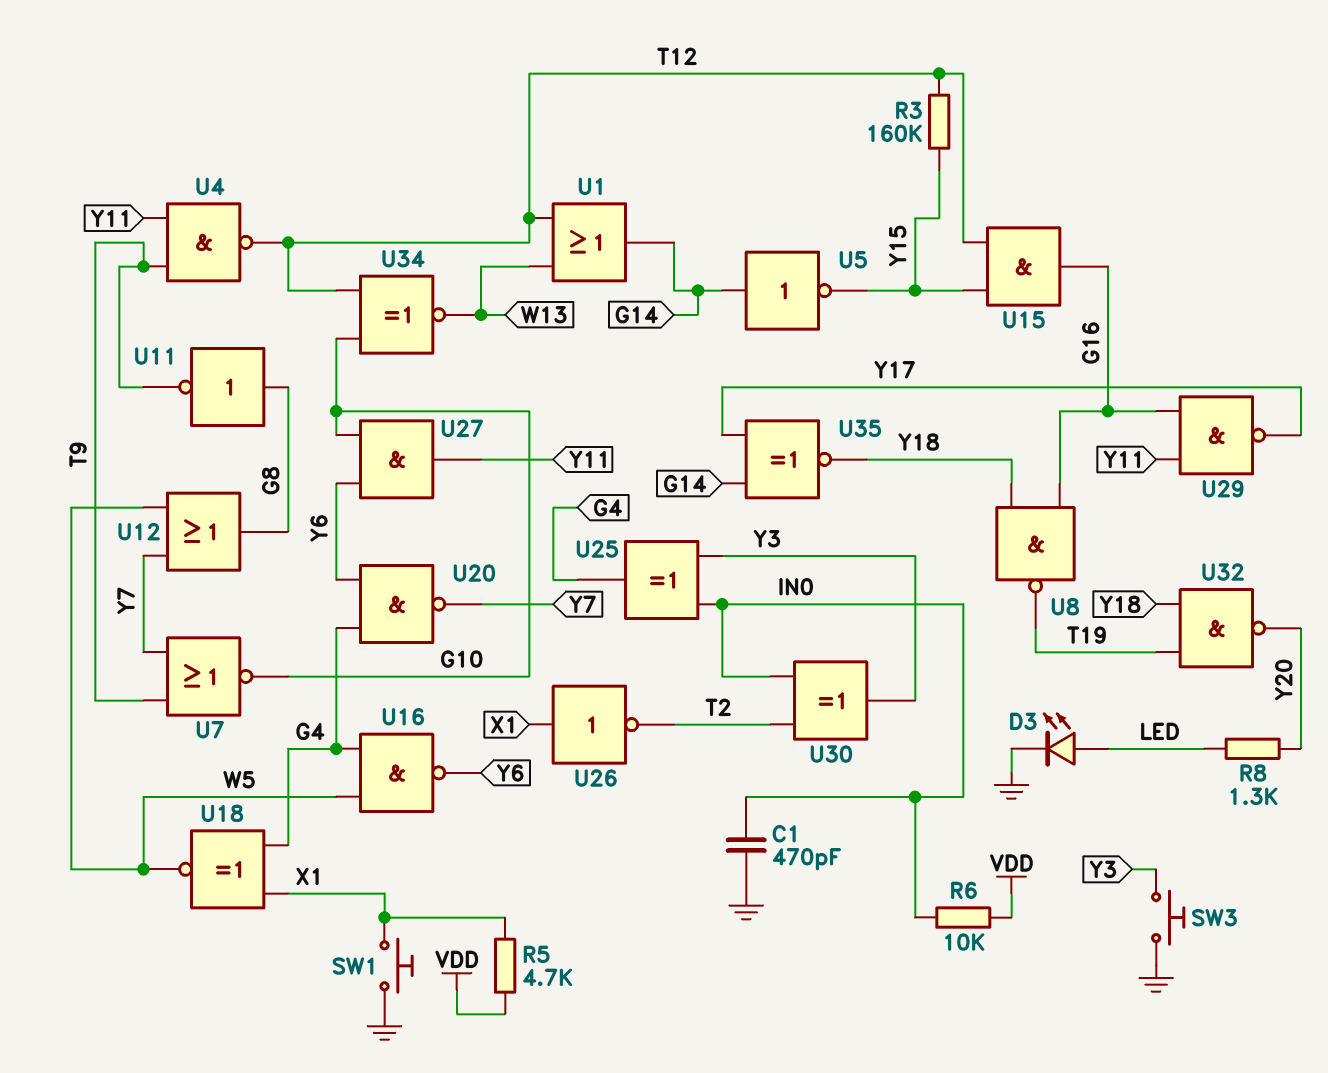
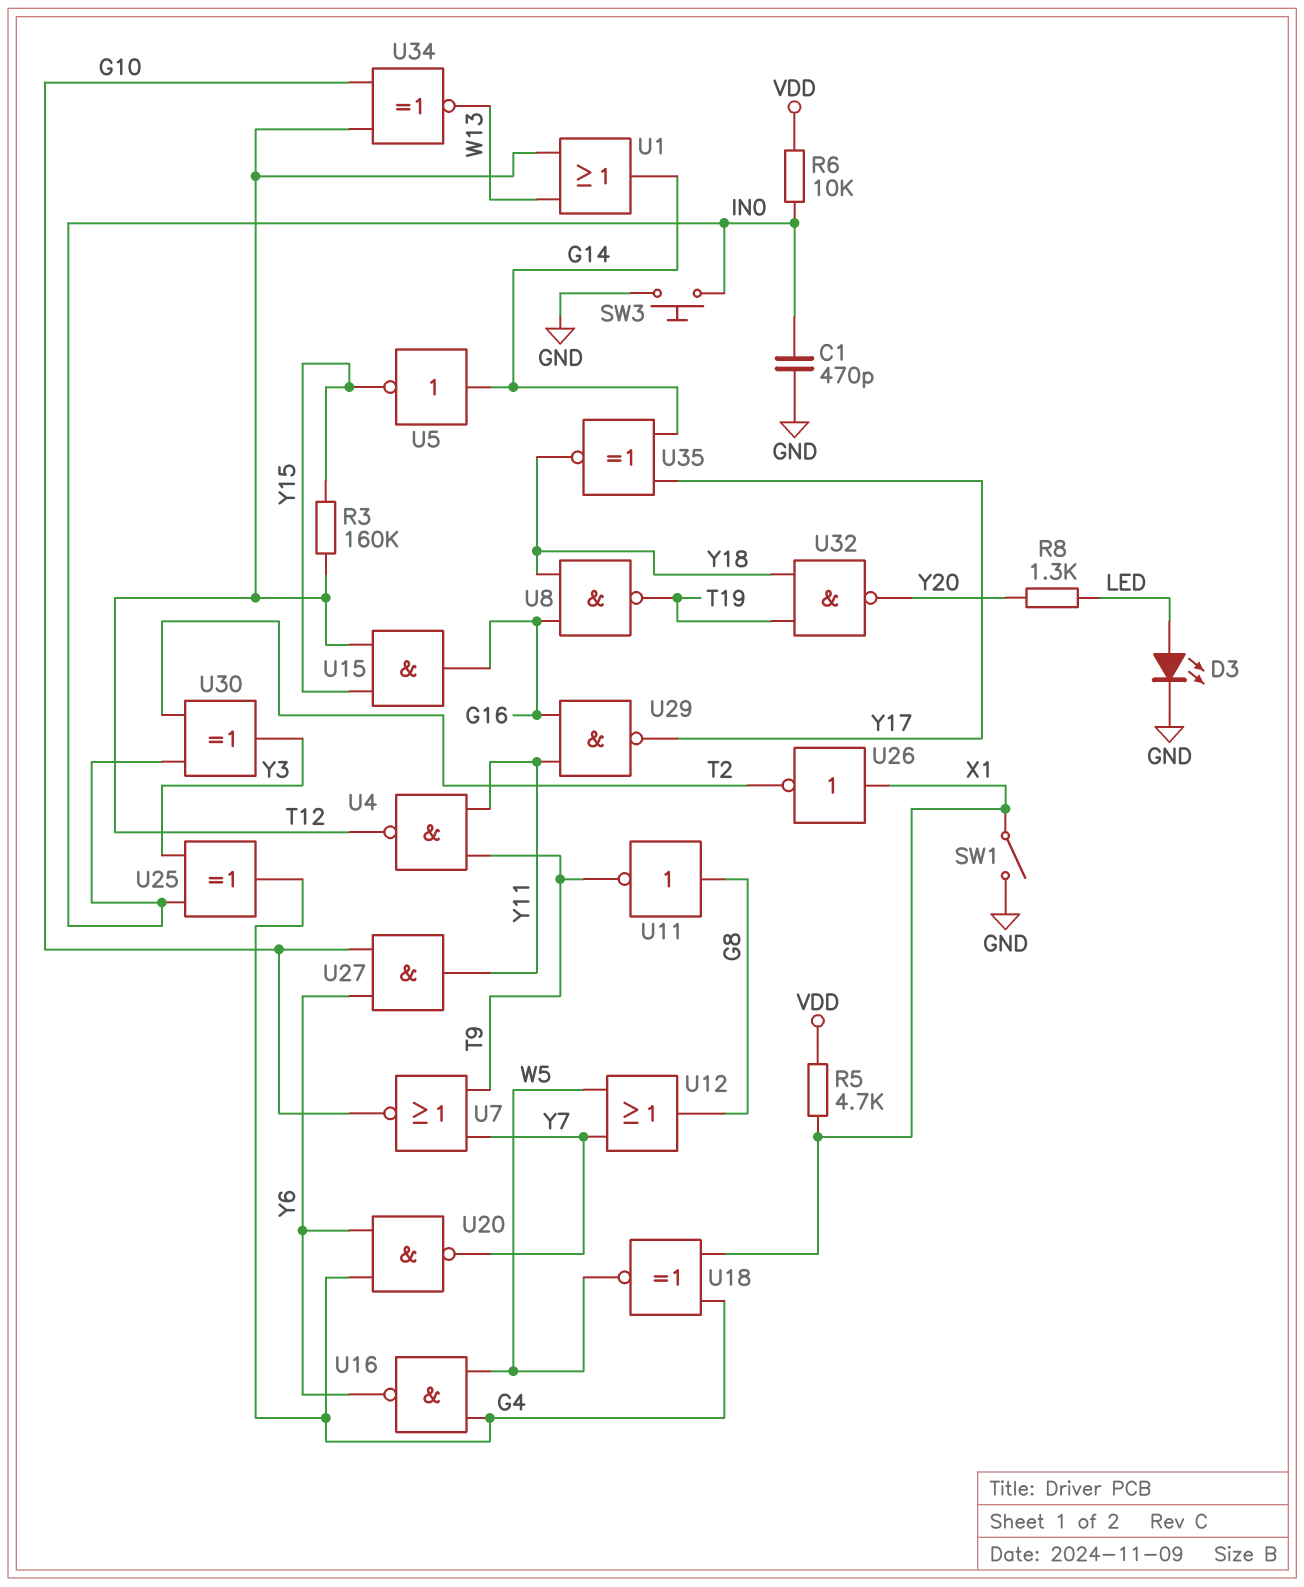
SW1: button (GND, X1) -> switch (GND, X1)
SW3: button (GND, Y3) -> button (GND, IN0)

